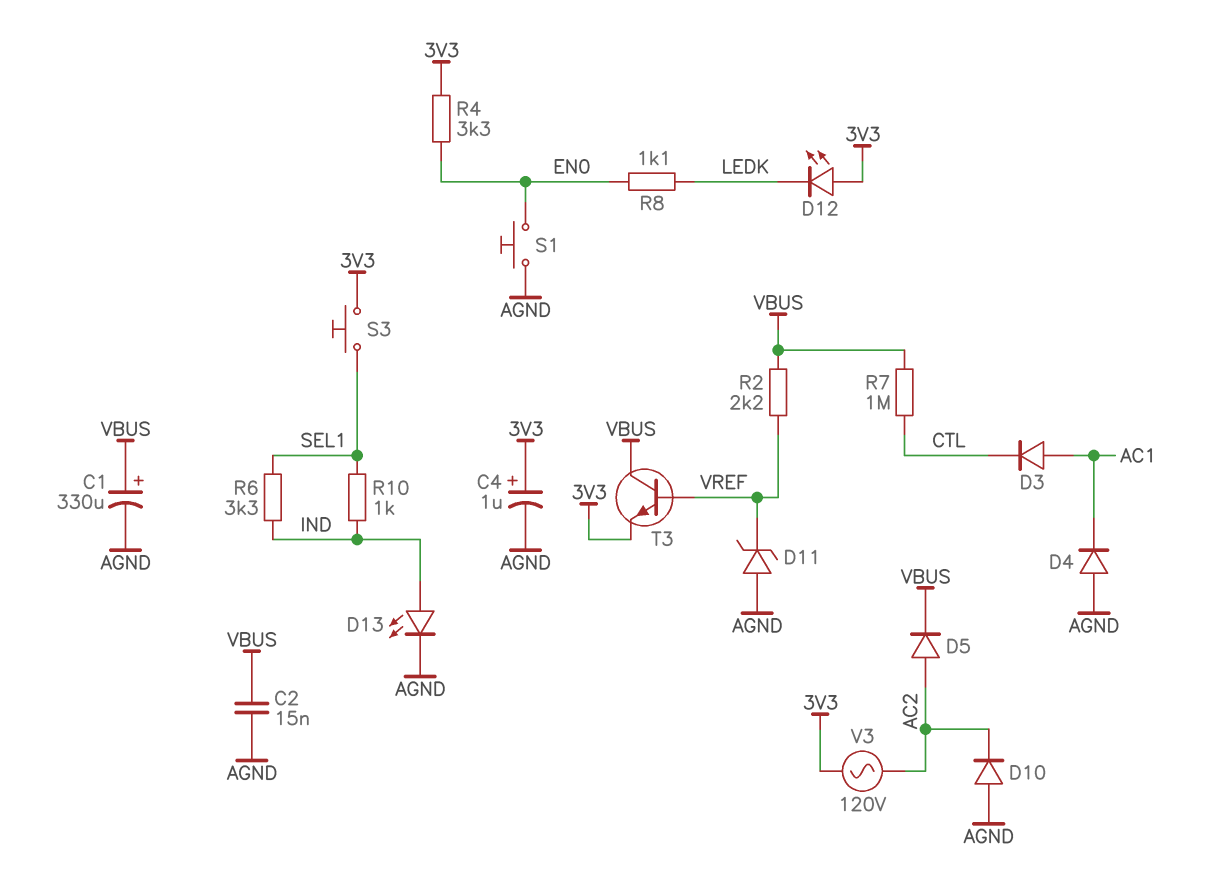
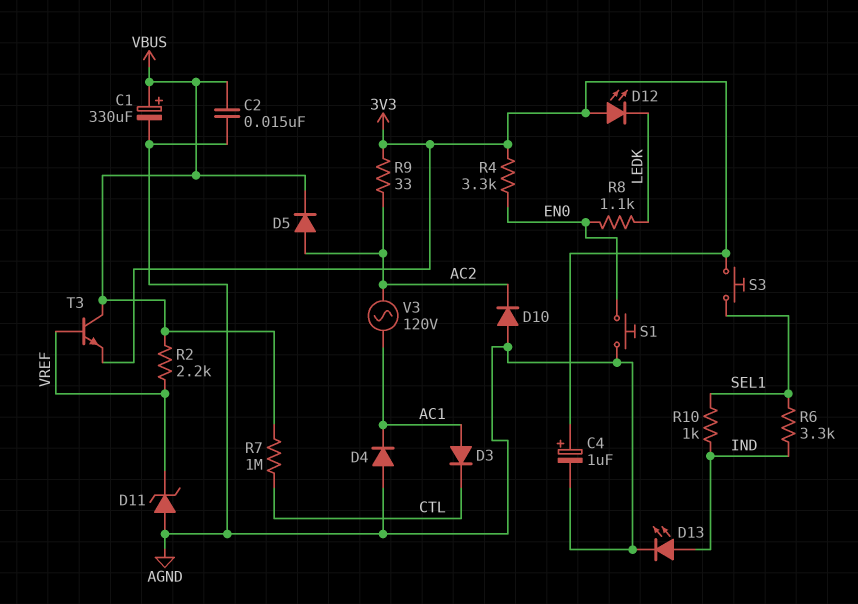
R9: none -> 33 (3V3, AC2)
V3: AC 120V (3V3, AC2) -> AC 120V (AC1, AC2)

